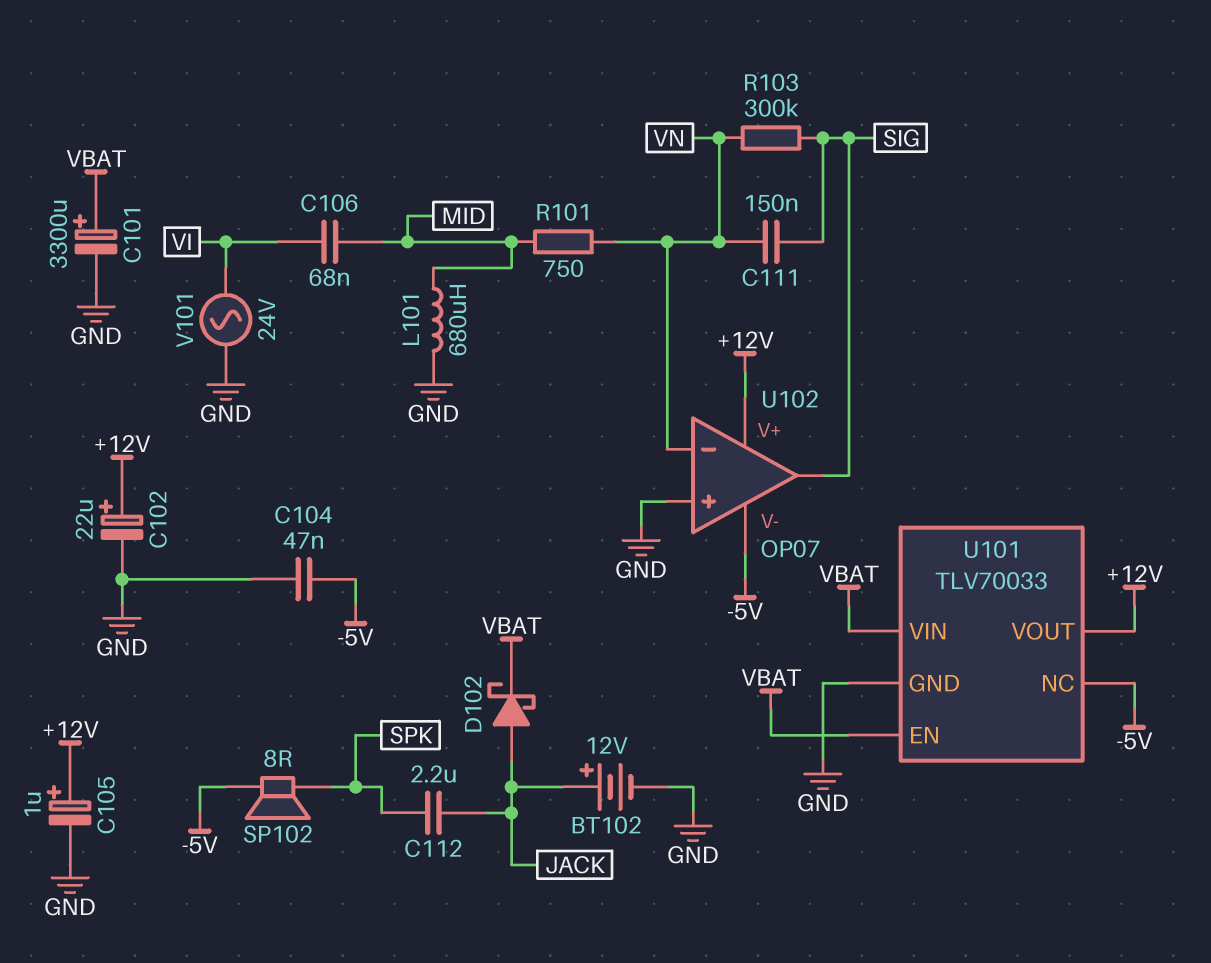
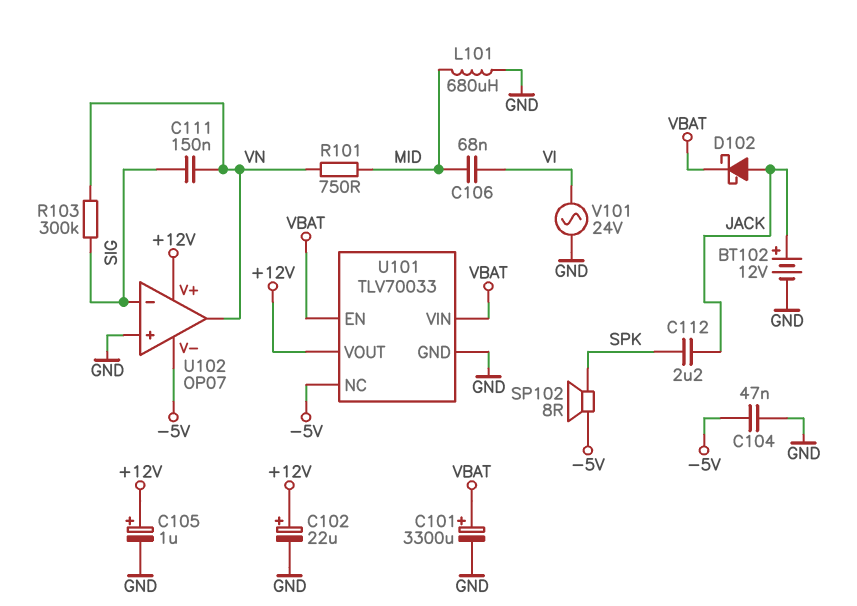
U102 pin in-: VN -> SIG
U102 pin out: SIG -> VN

